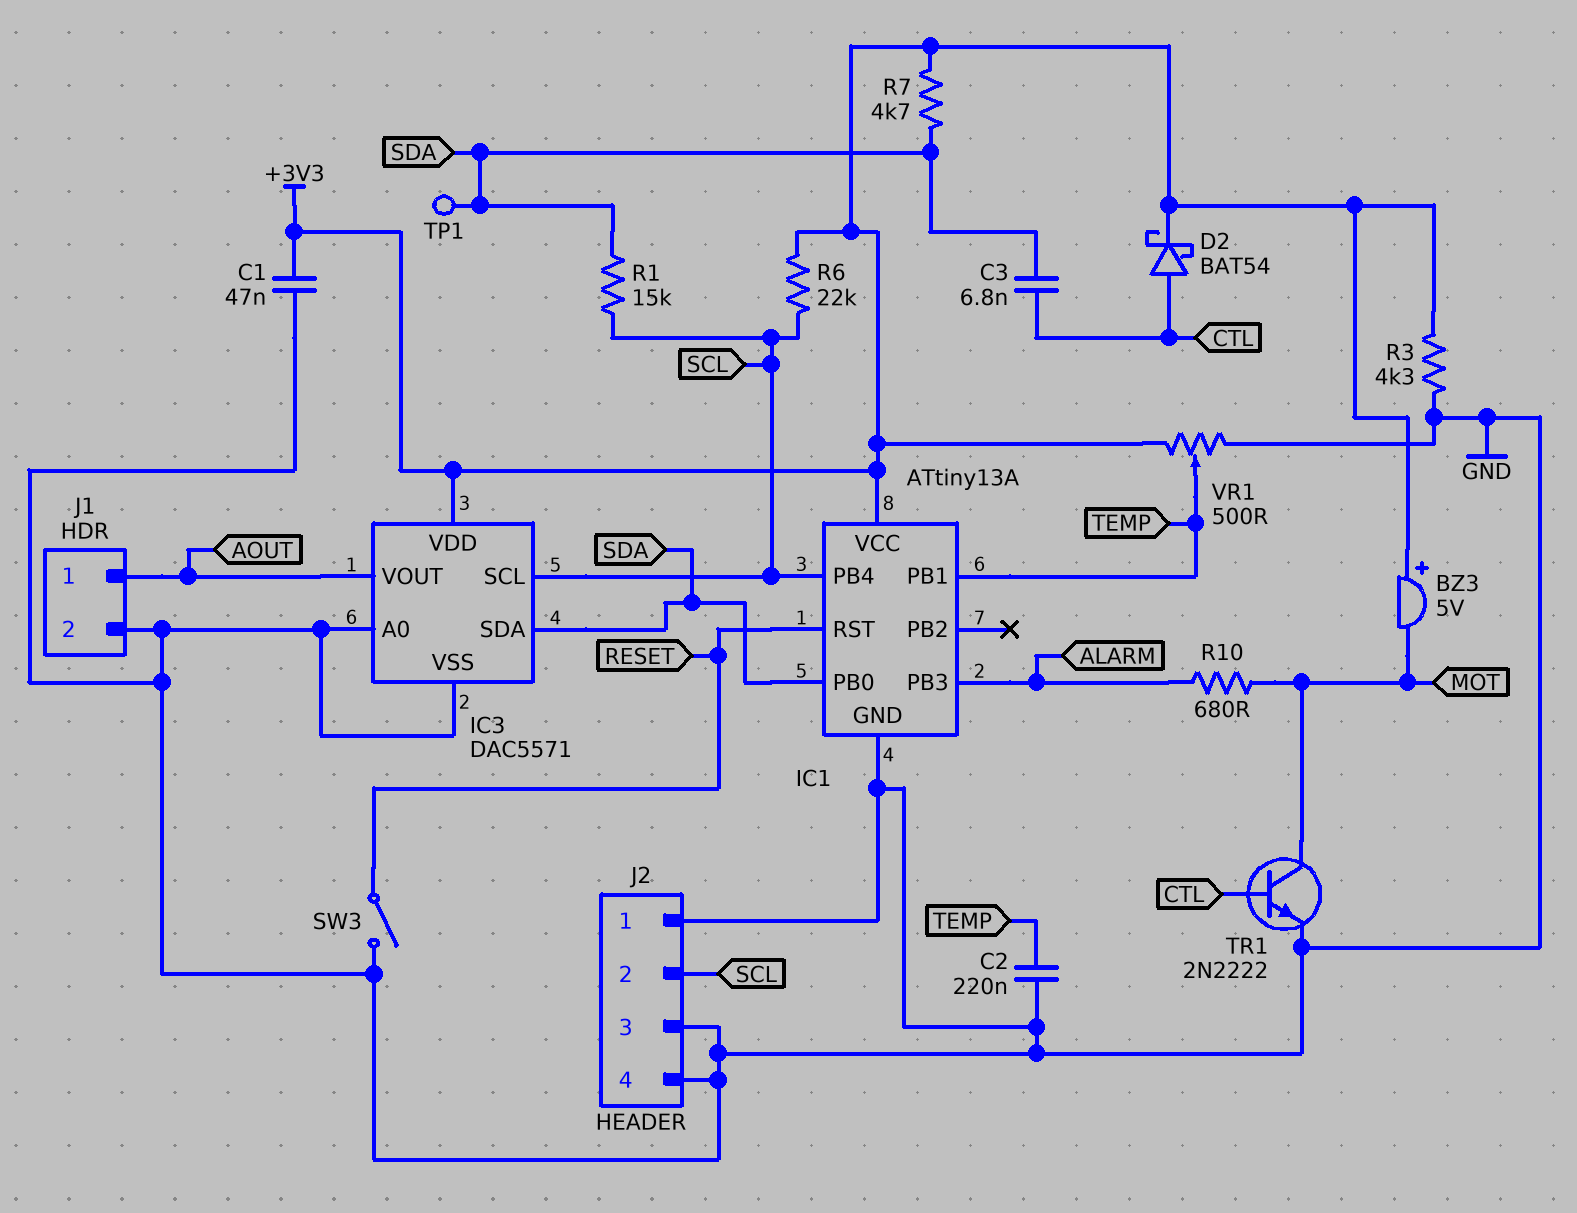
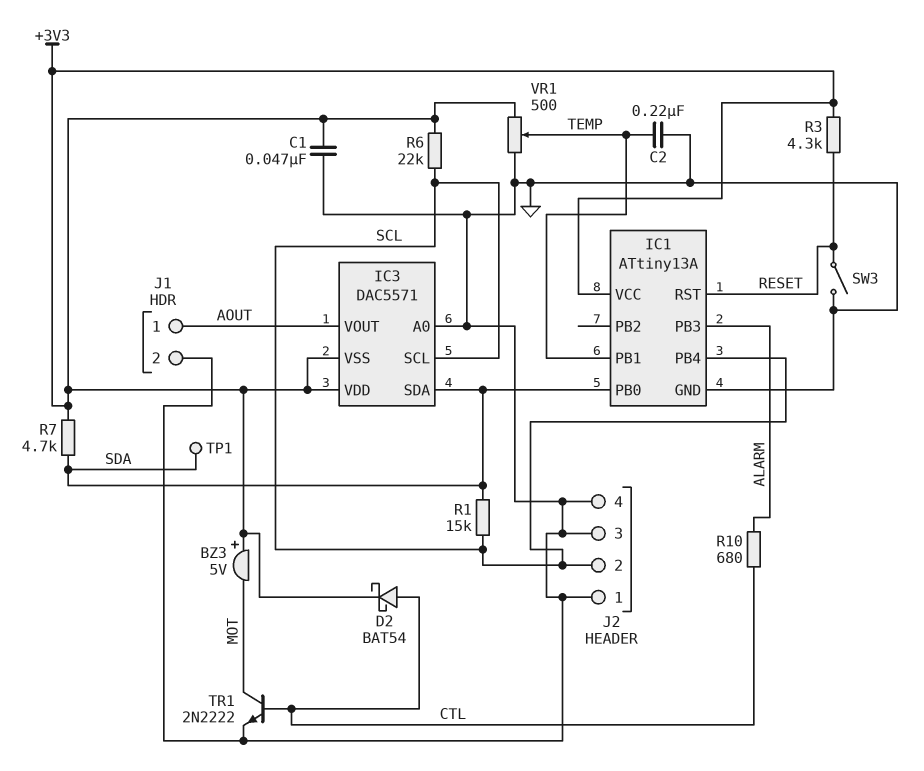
C3: 6.8nF (CTL, SDA) -> none
IC3 pin VSS: GND -> +3V3
R3: 4.3k (+3V3, GND) -> 4.3k (+3V3, RESET)
R10: 680 (ALARM, MOT) -> 680 (ALARM, CTL)

